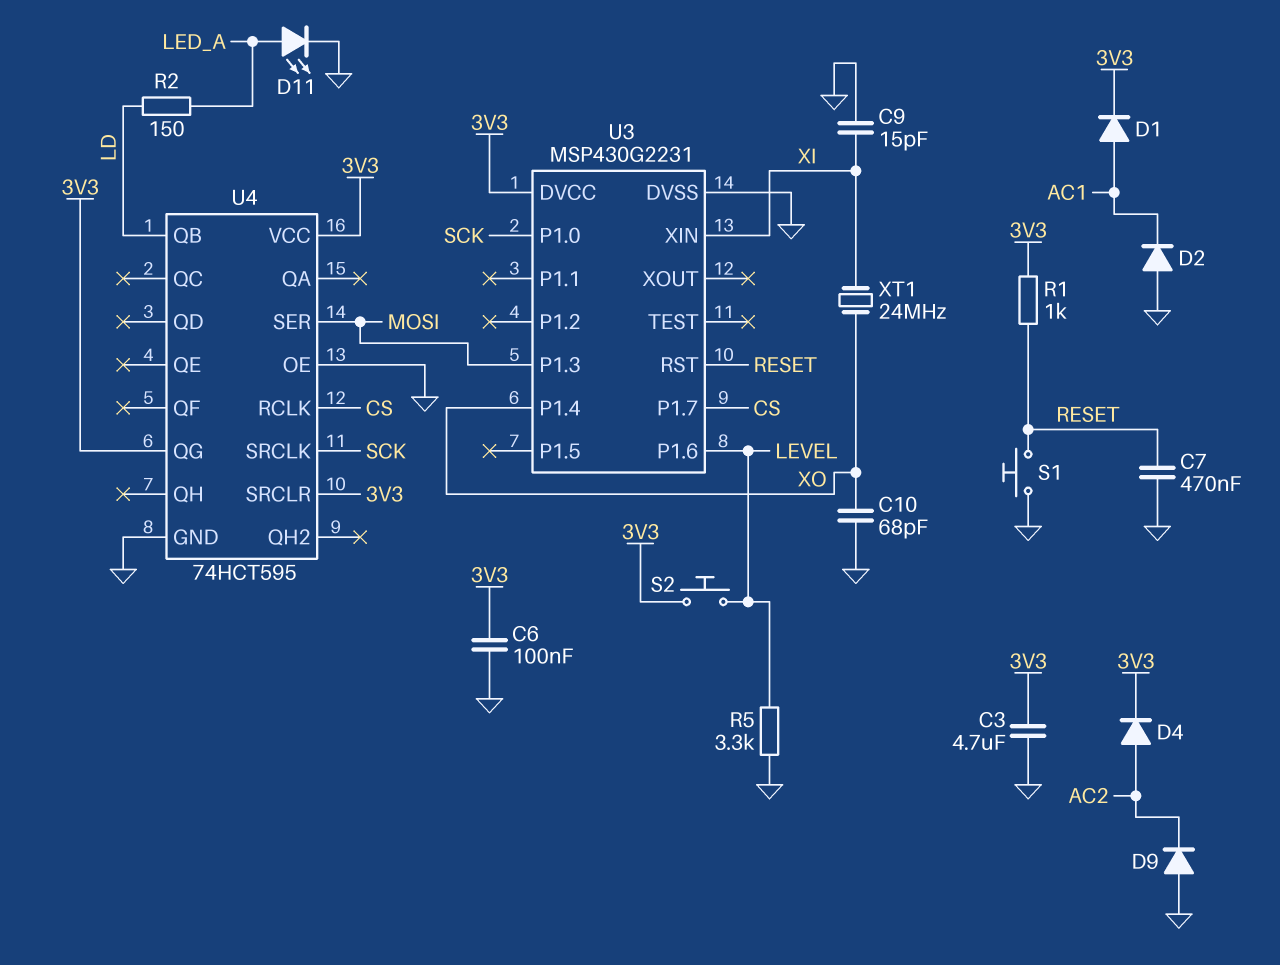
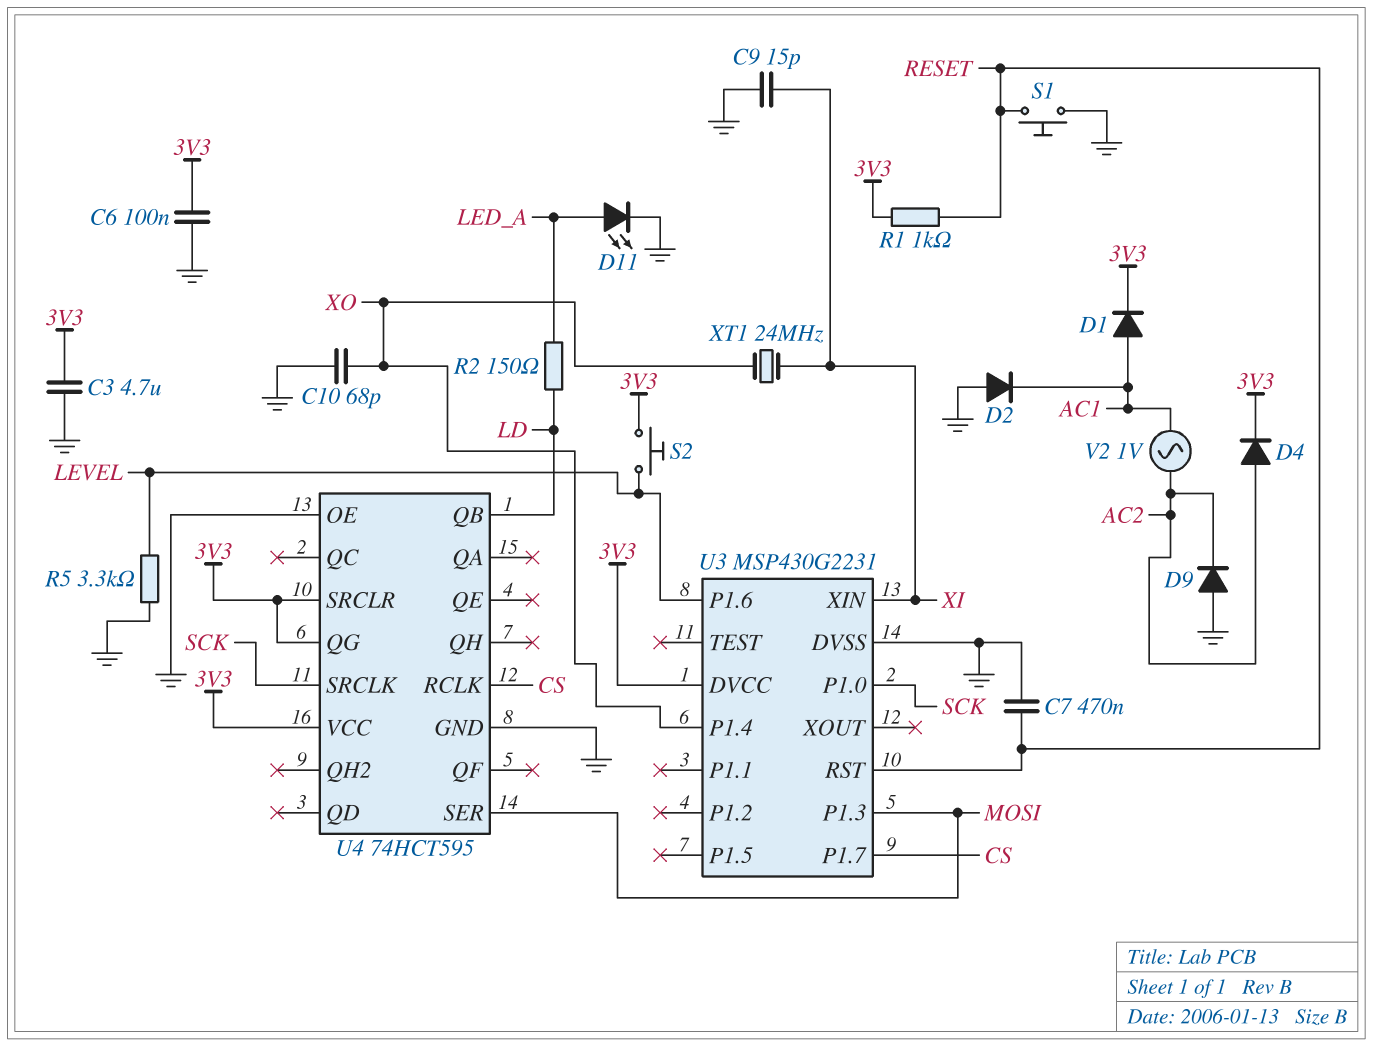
V2: none -> AC 1V (AC1, AC2)

